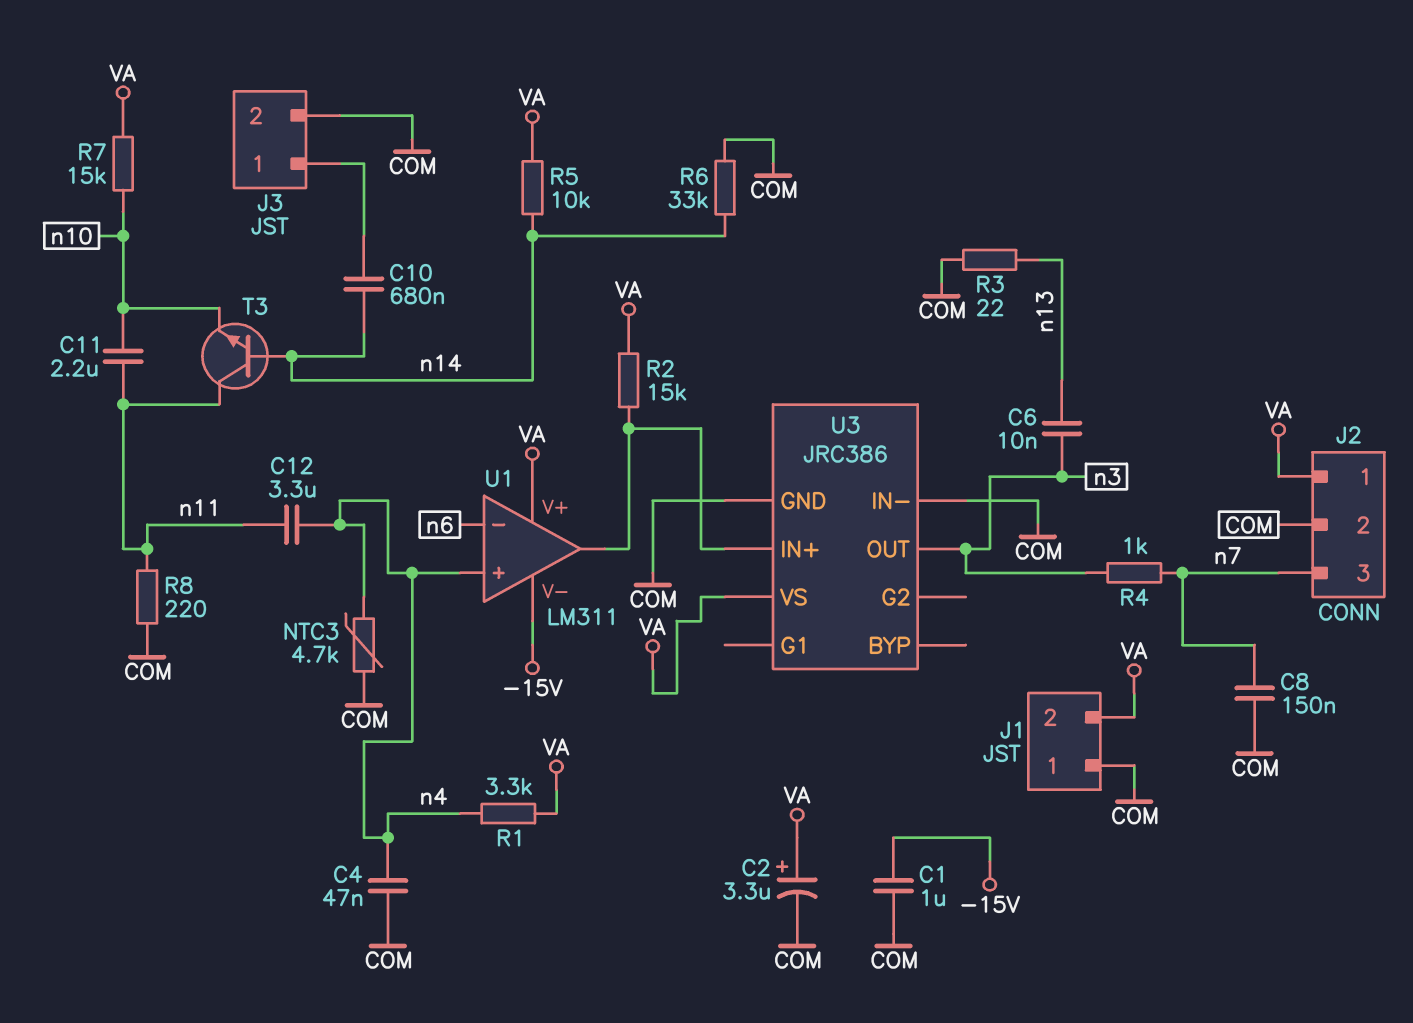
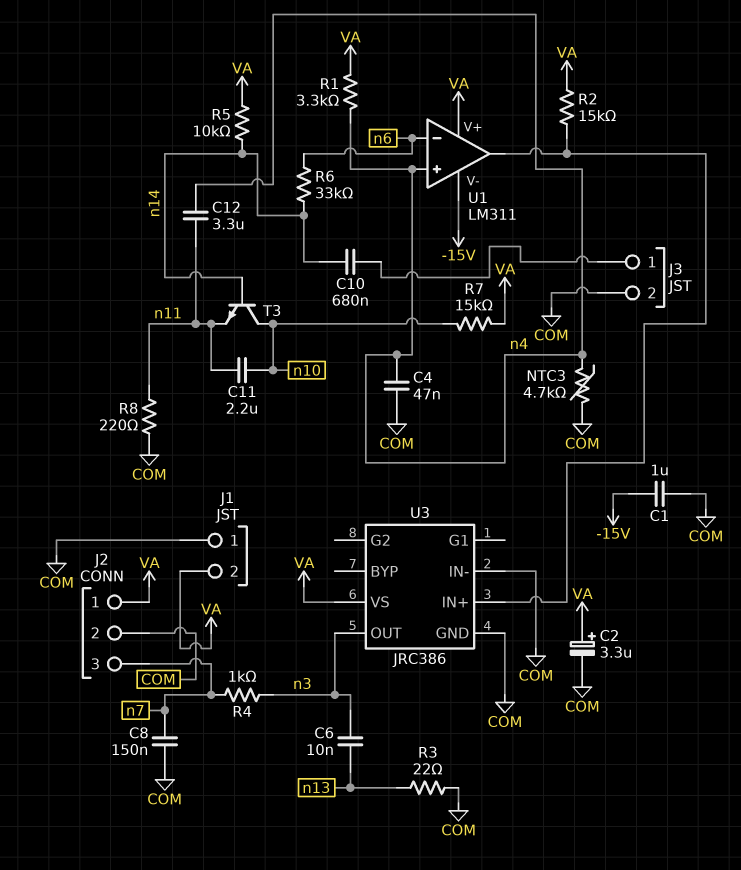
R6: 33k (COM, n14) -> 33k (n6, n14)
T3: NPN (B n14, C n11, E n10) -> NPN (B n14, C n10, E n11)

